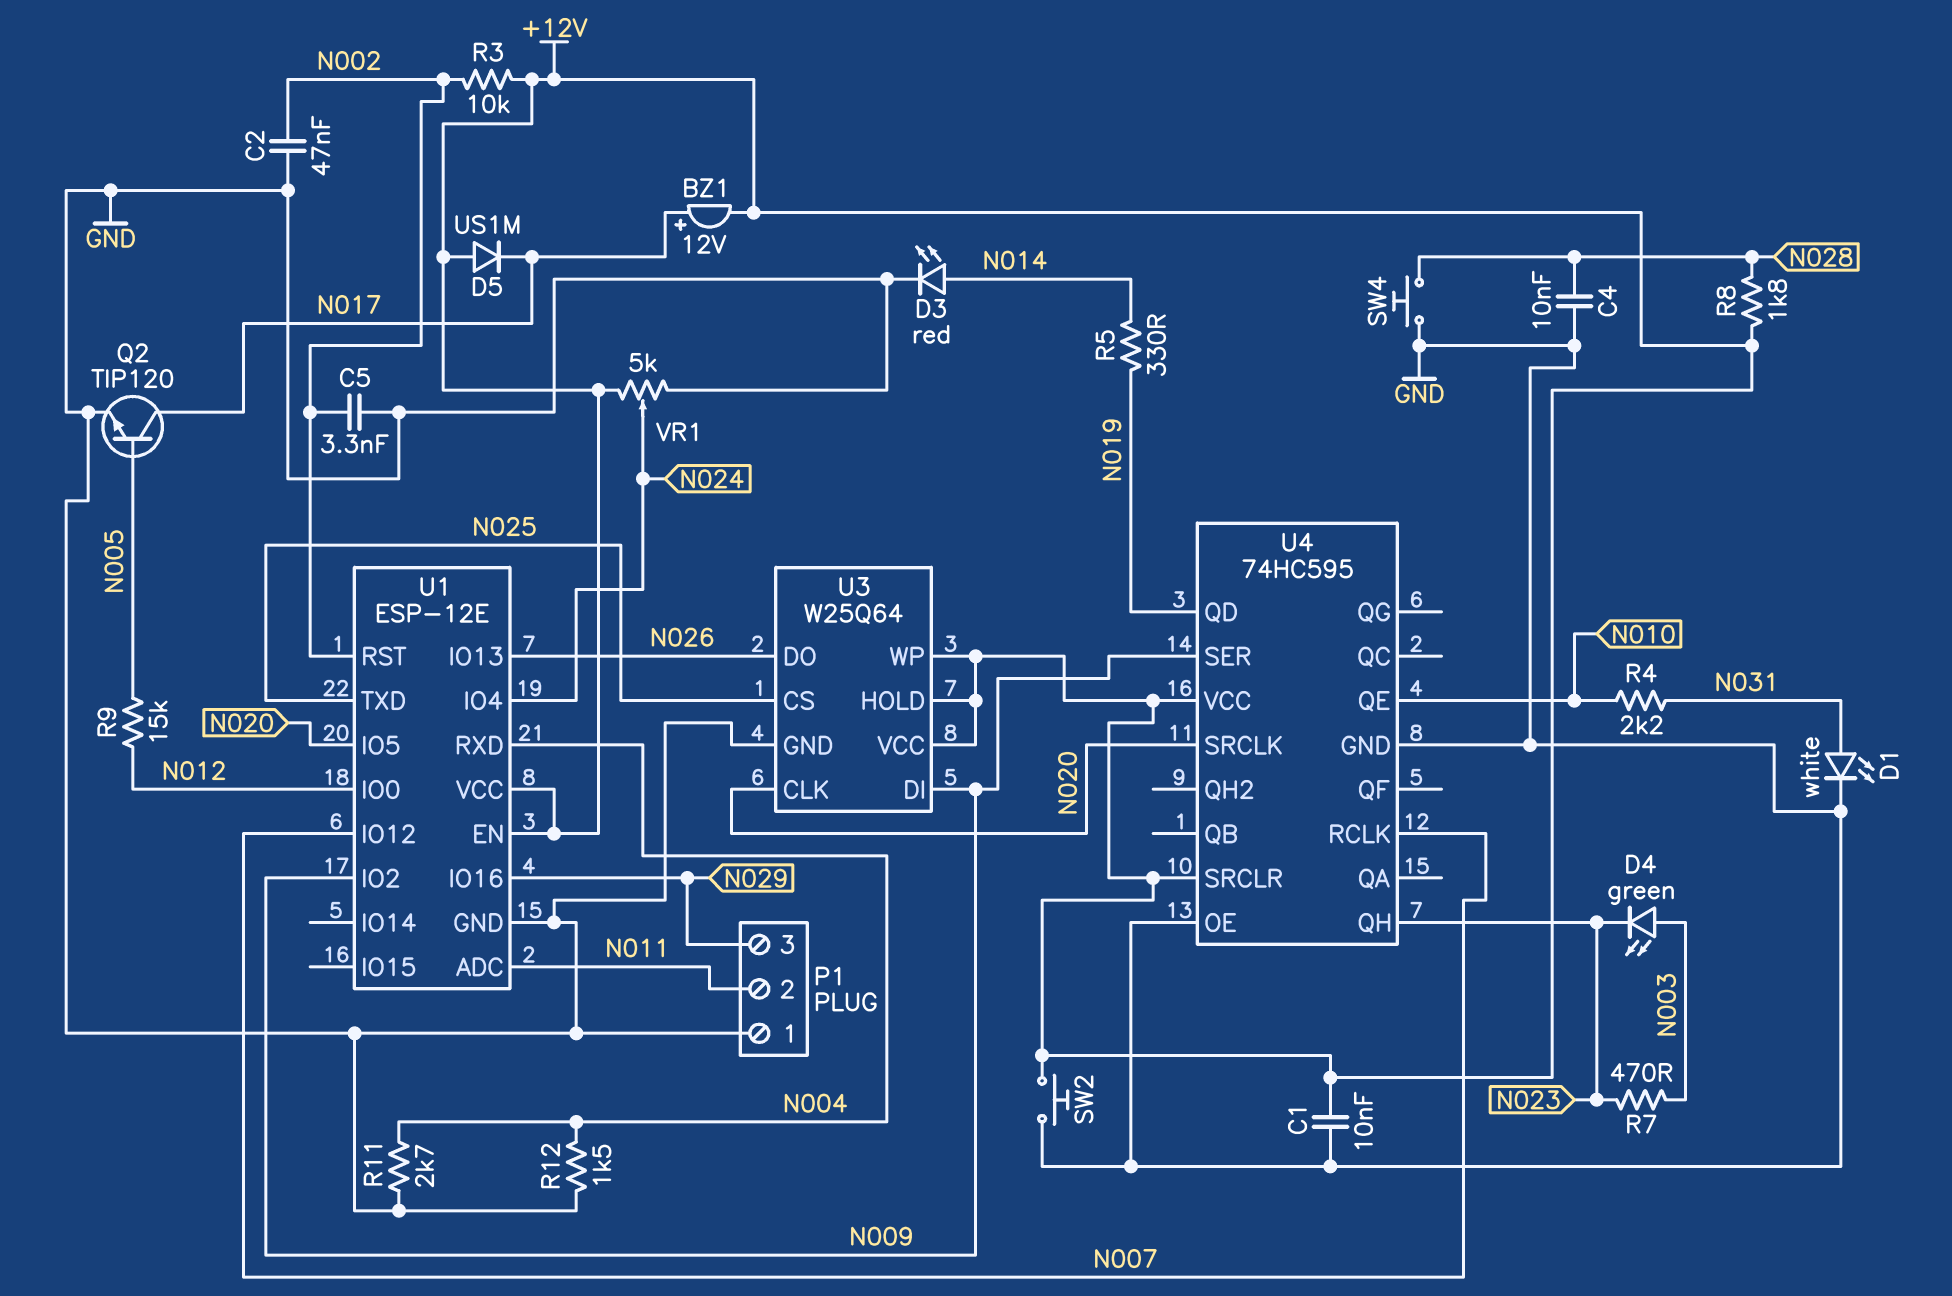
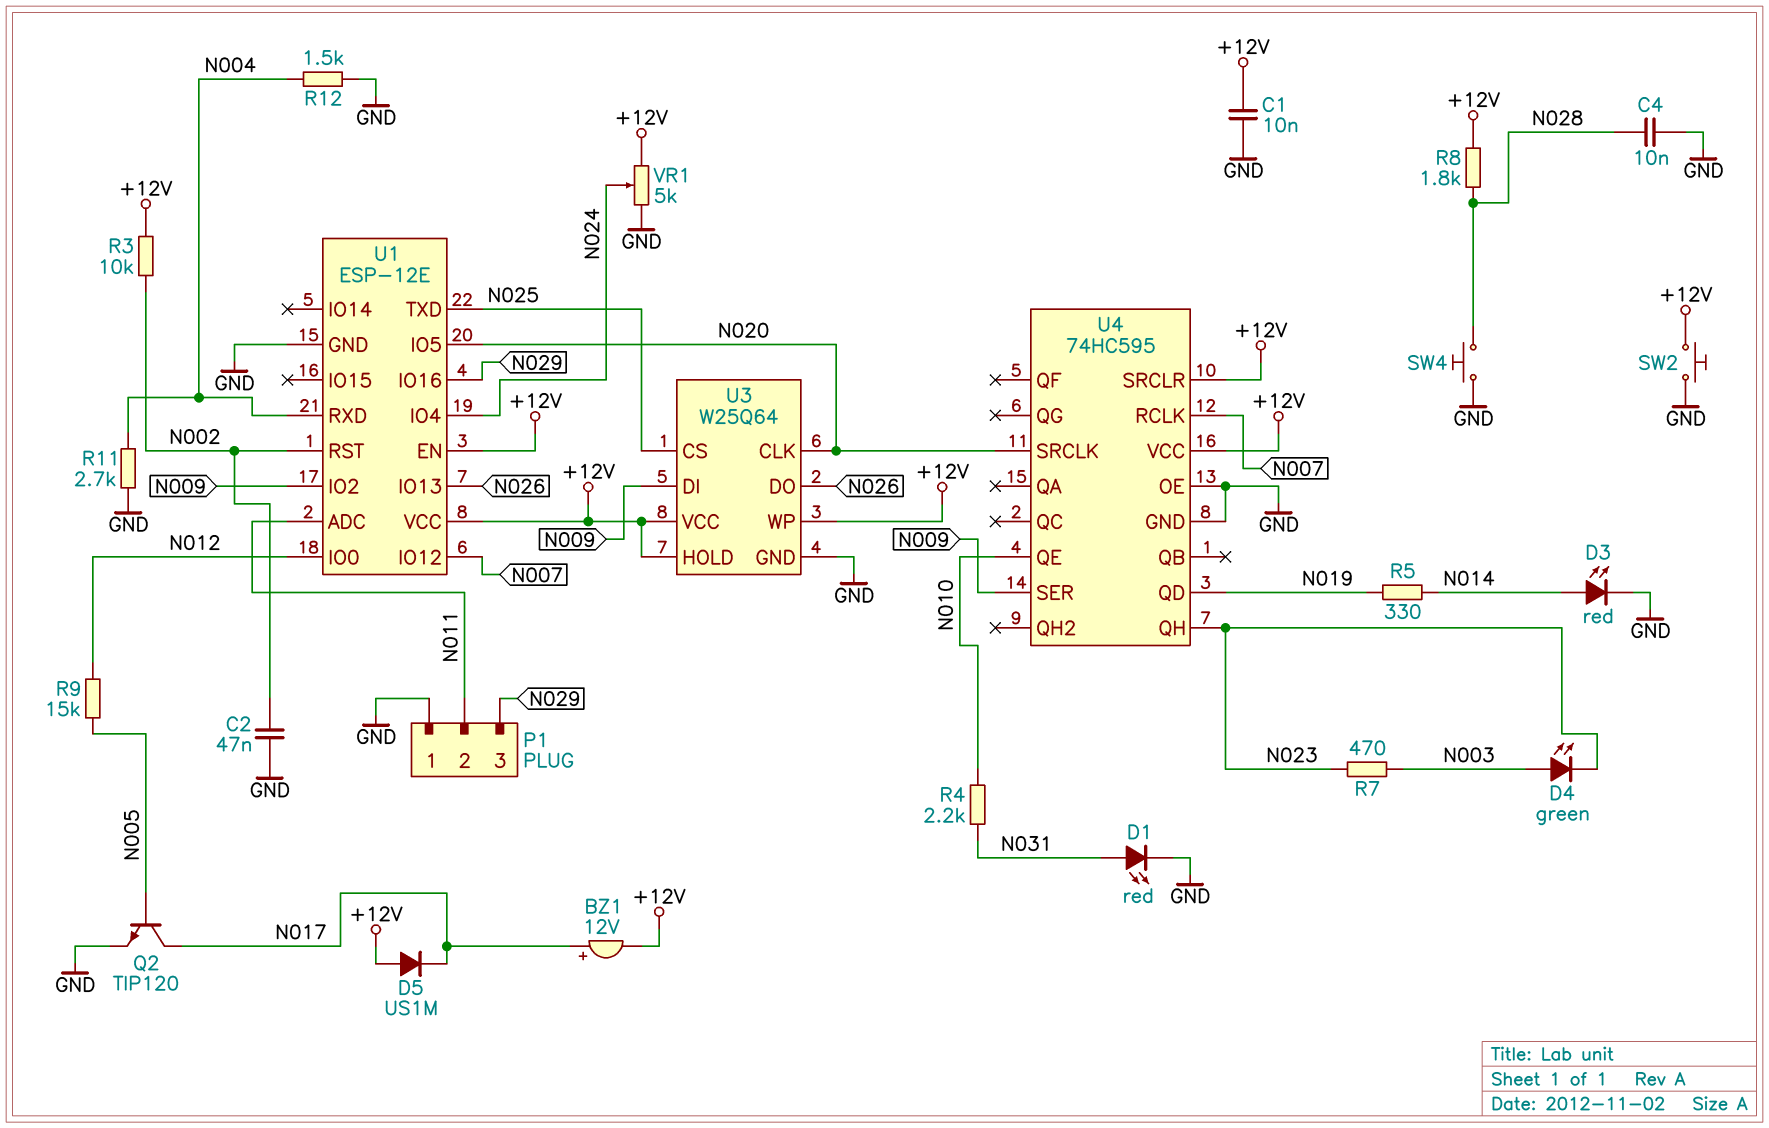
C5: 3.3nF (GND, N002) -> none
D1: LED white (A N031, K GND) -> LED red (A N031, K GND)

